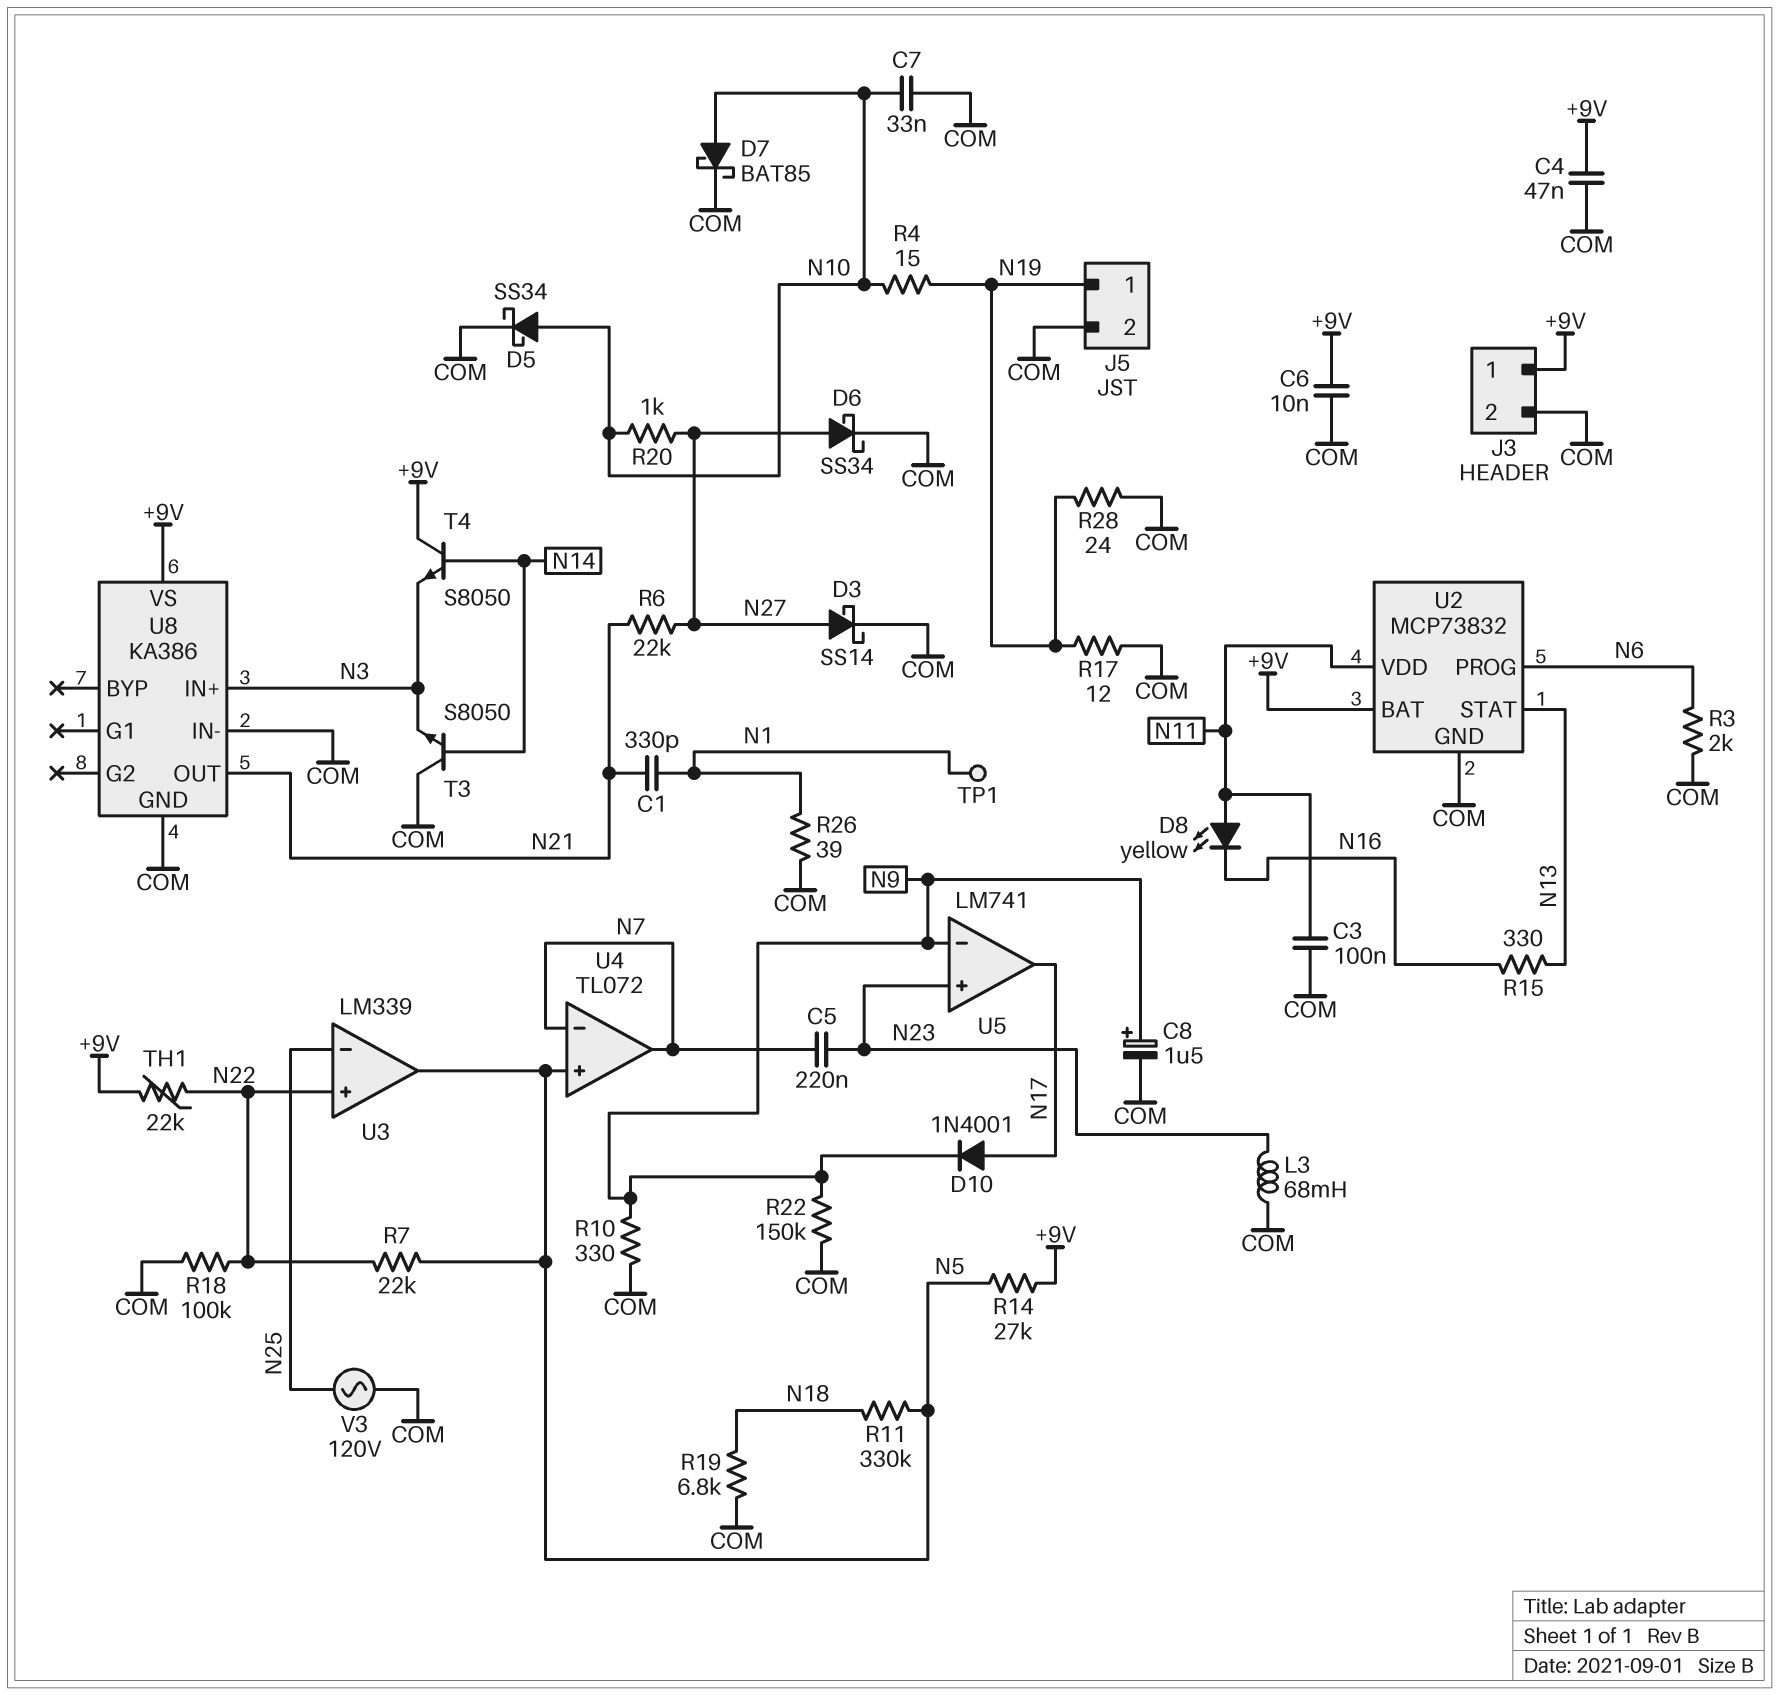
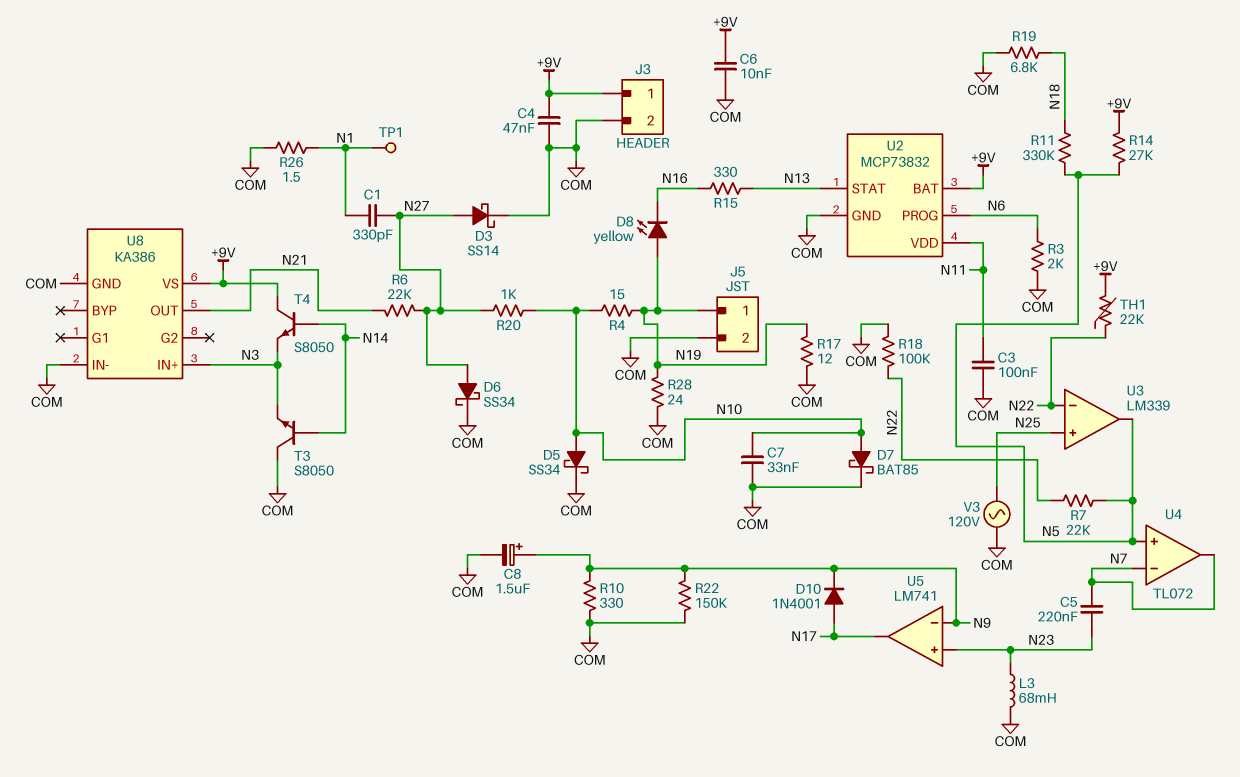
C1: 330pF (N1, N21) -> 330pF (N1, N27)
D8: LED yellow (A N11, K N16) -> LED yellow (A N19, K N16)
R26: 39 (COM, N1) -> 1.5 (COM, N1)
U3 pin in+: N22 -> N25
U3 pin in-: N25 -> N22

